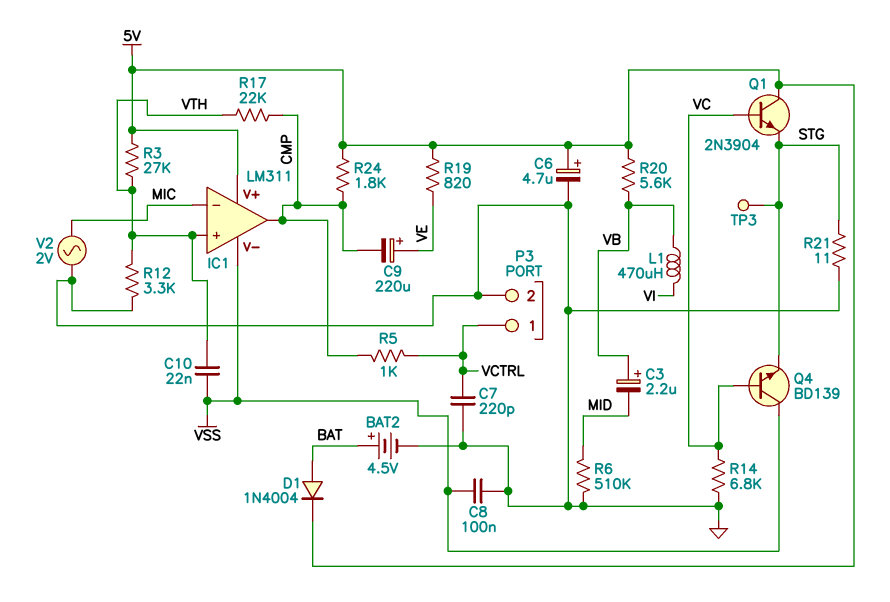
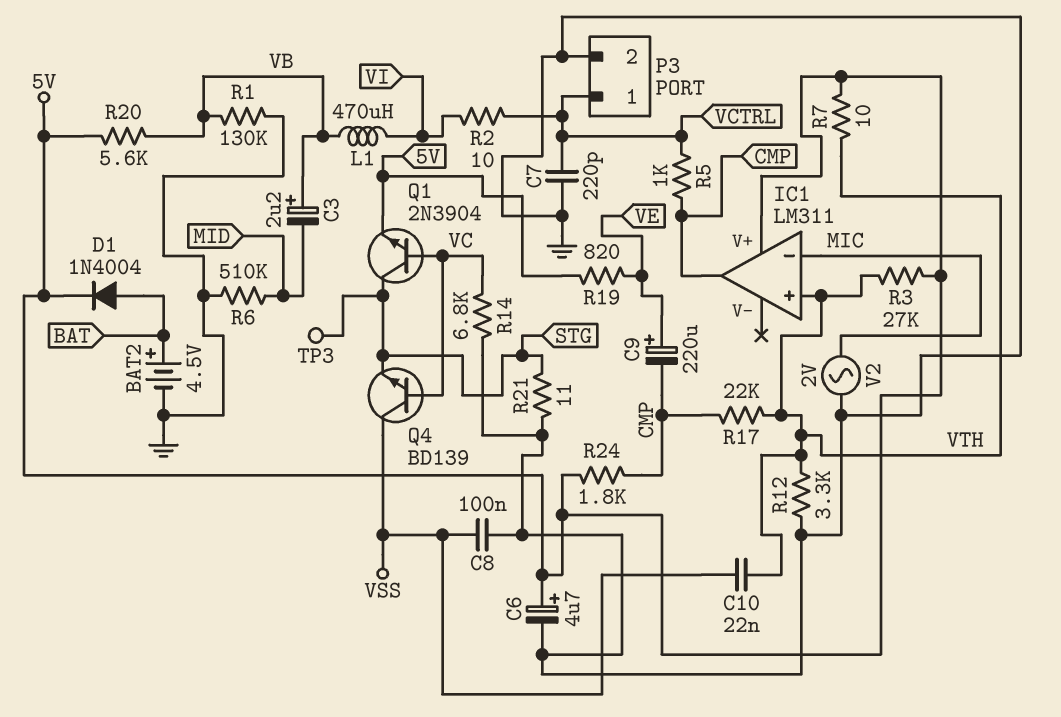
IC1 pin V-: VSS -> none
Q1: NPN 2N3904 (B VC, C 5V, E STG) -> NPN 2N3904 (B VC, C STG, E 5V)
R1: none -> 130k (GND, VB)
R2: none -> 10 (VCTRL, VI)
R7: none -> 10 (5V, VTH)

